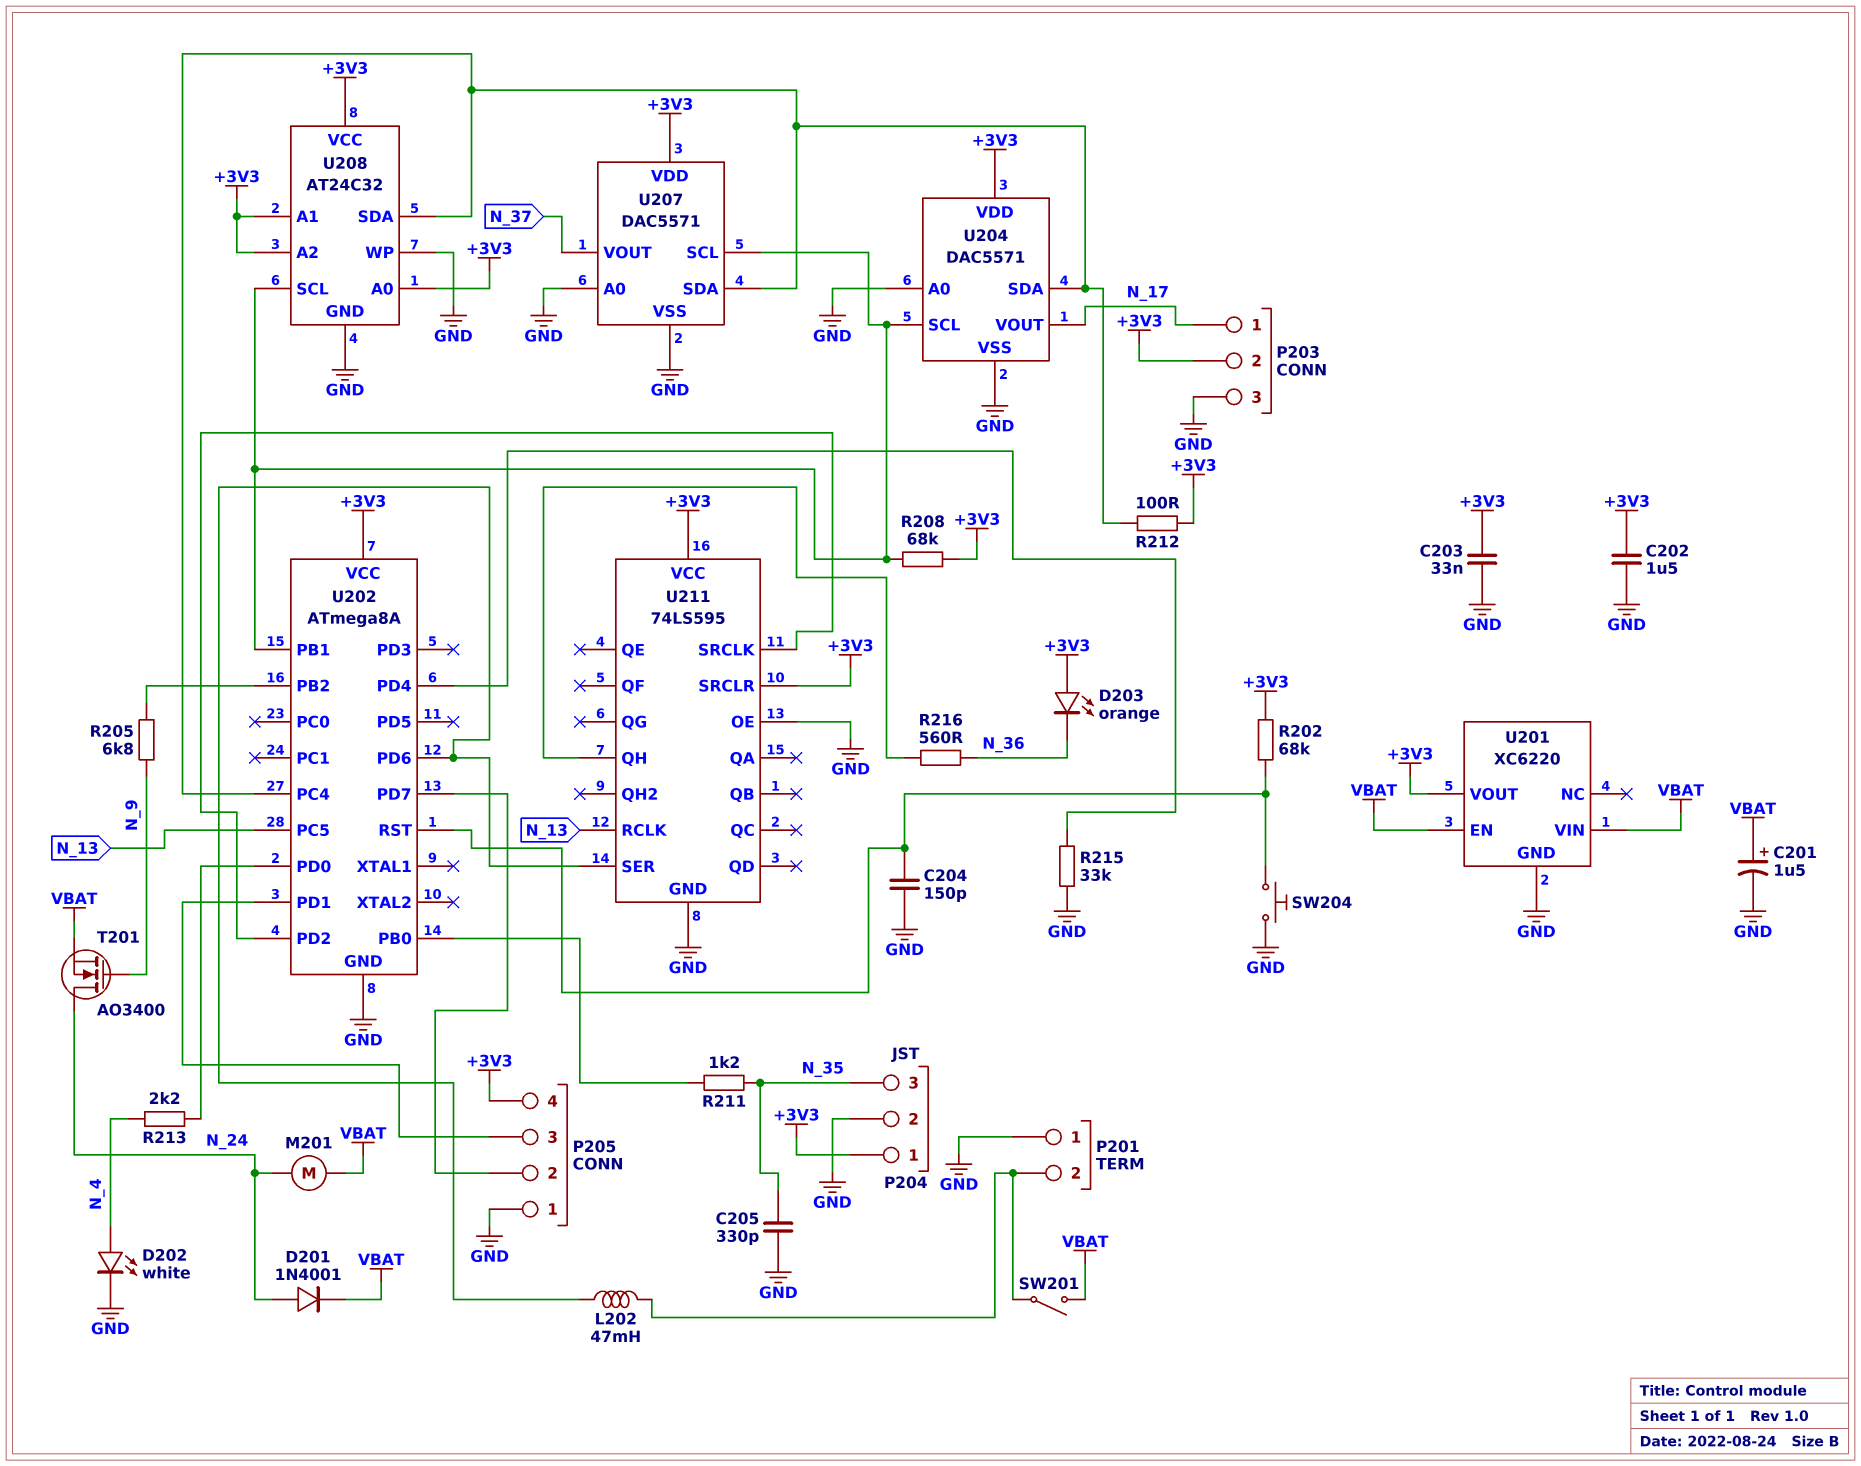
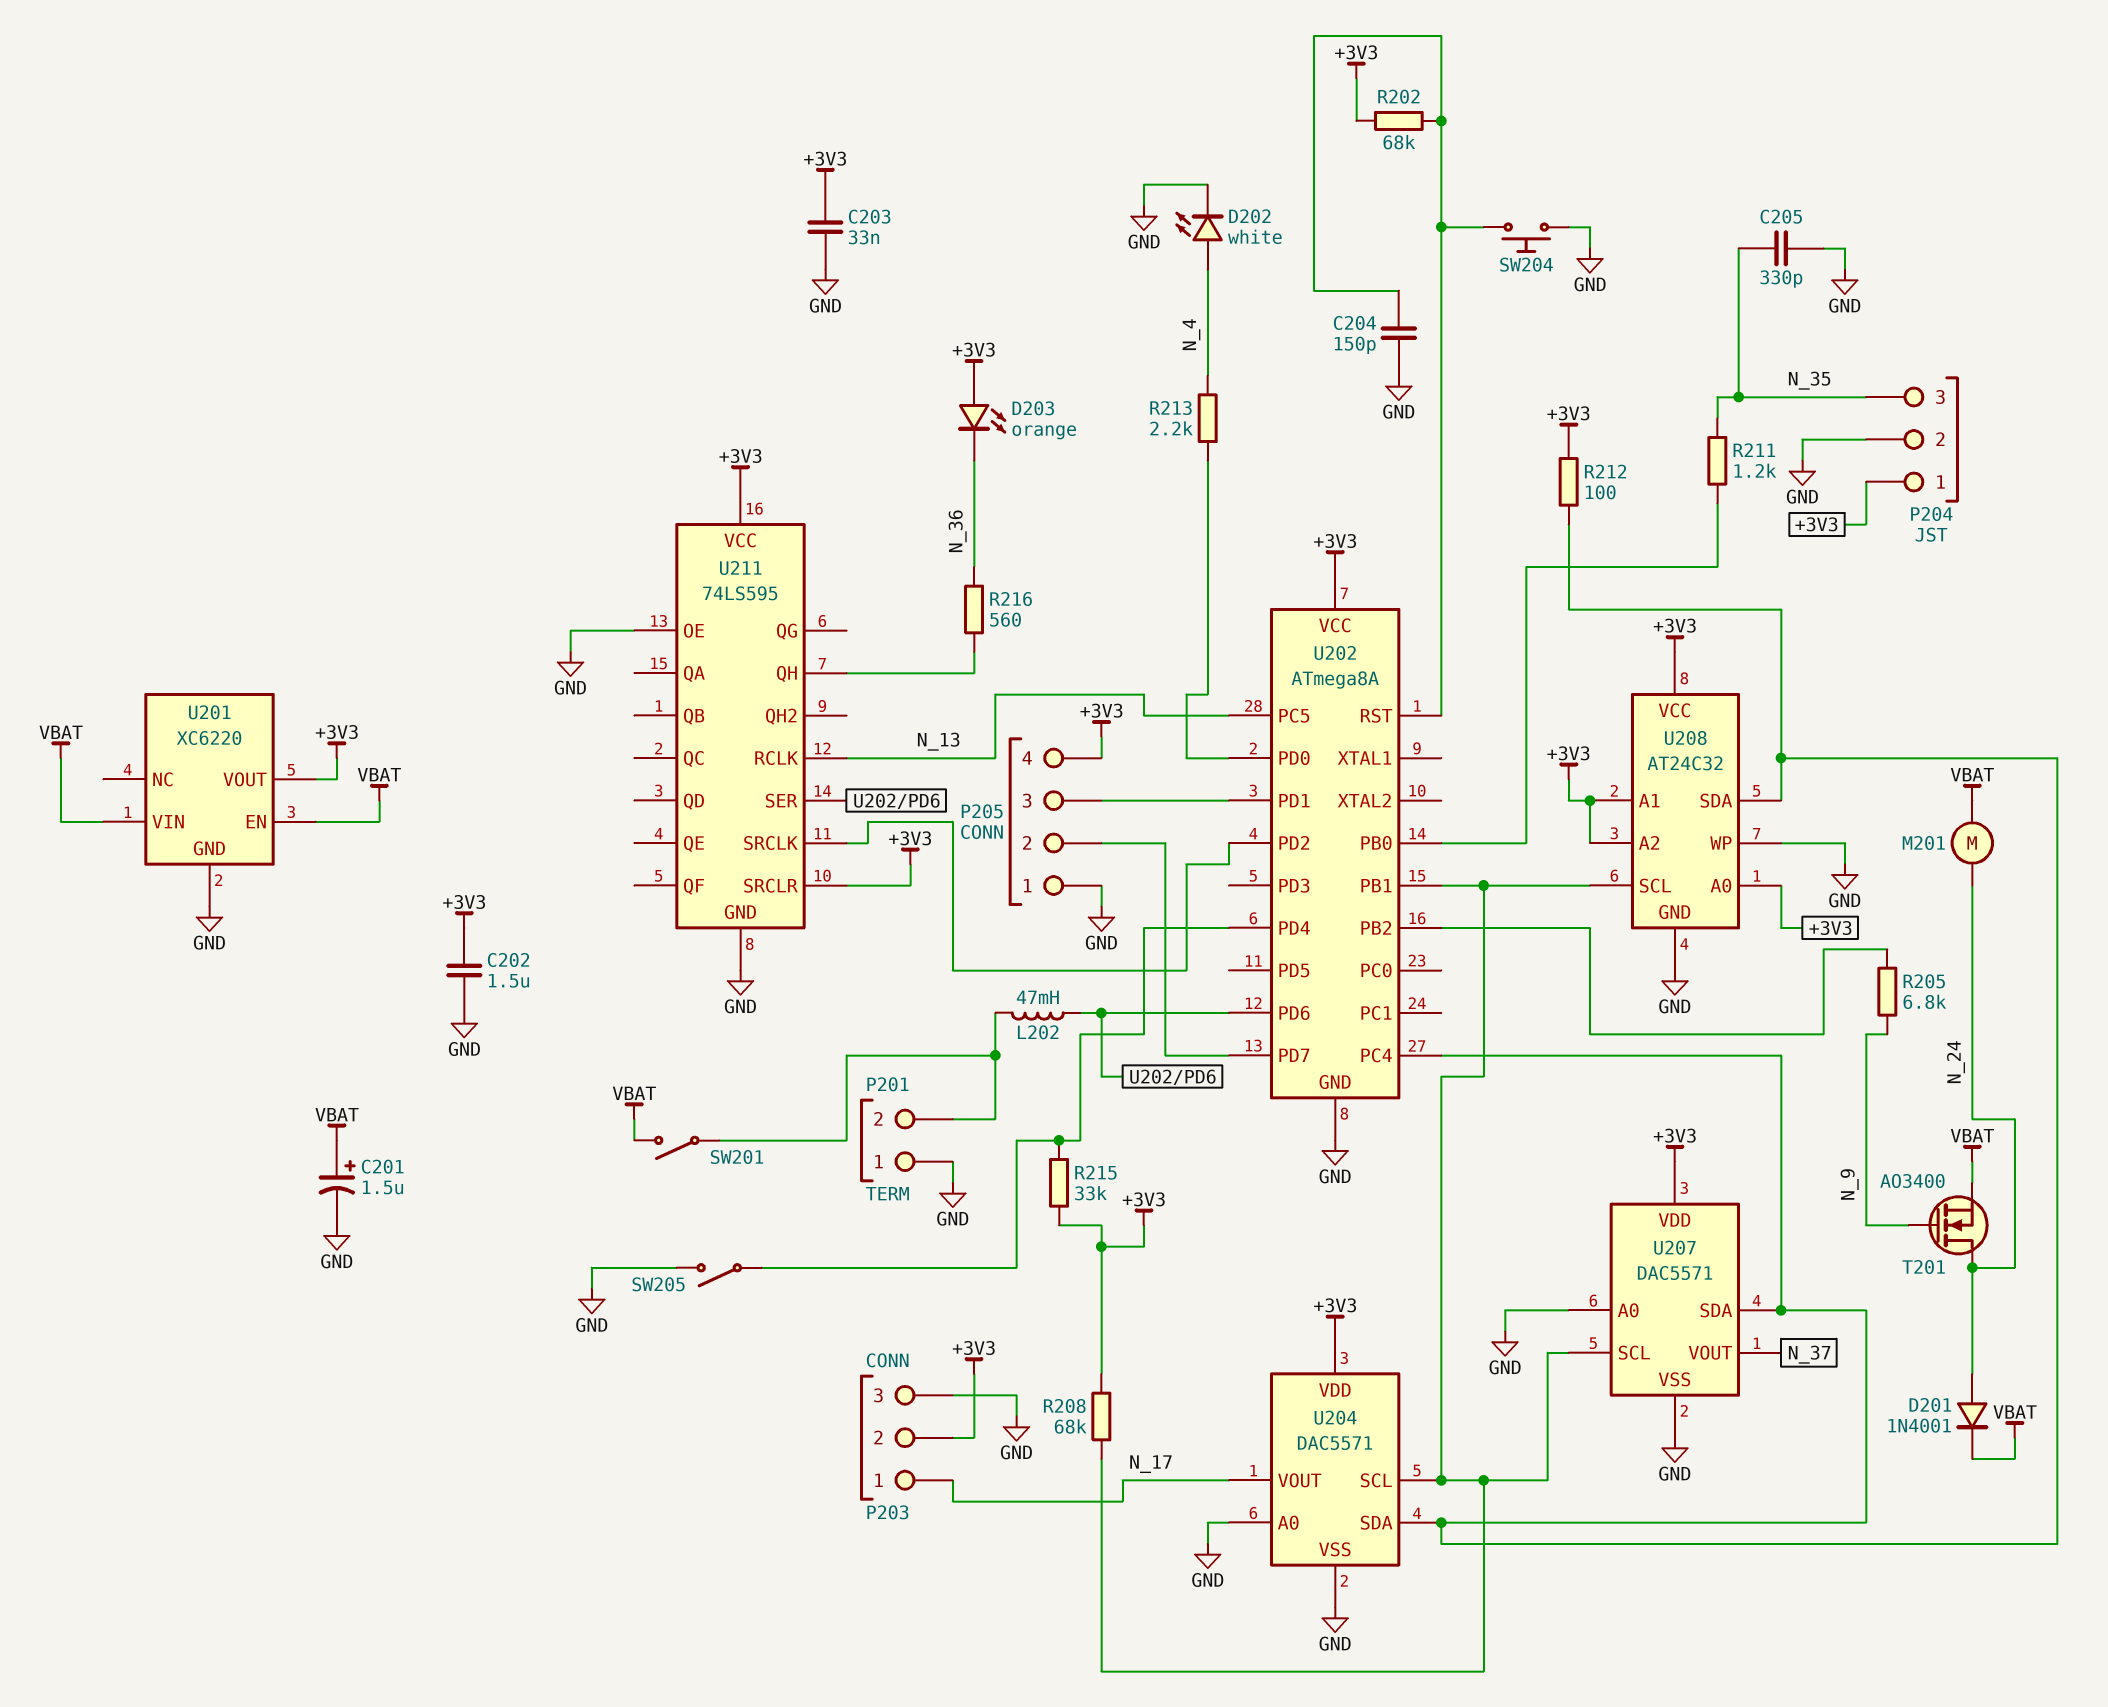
R215: 33k (GND, U202/PD4) -> 33k (+3V3, U202/PD4)
SW205: none -> switch (GND, U202/PD4)

